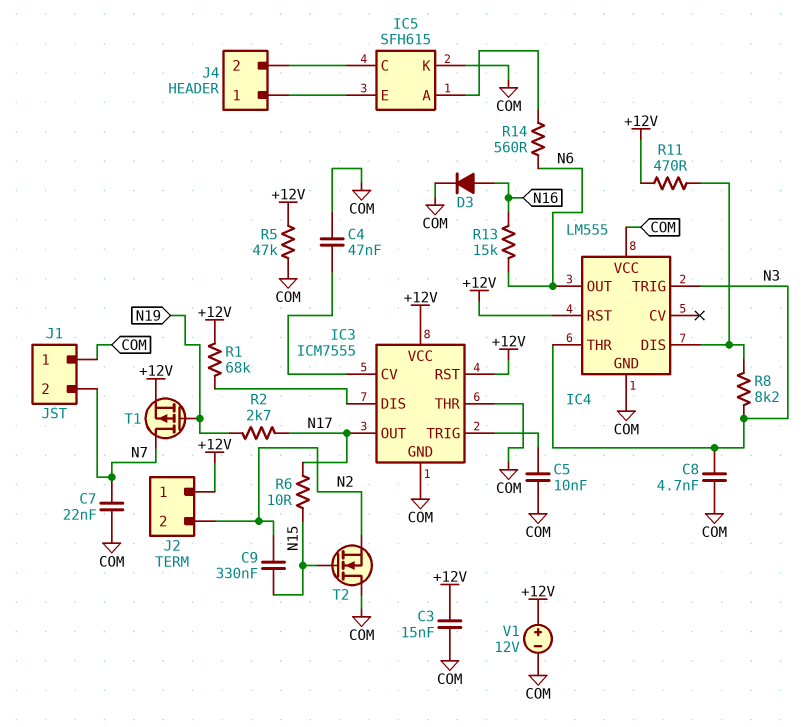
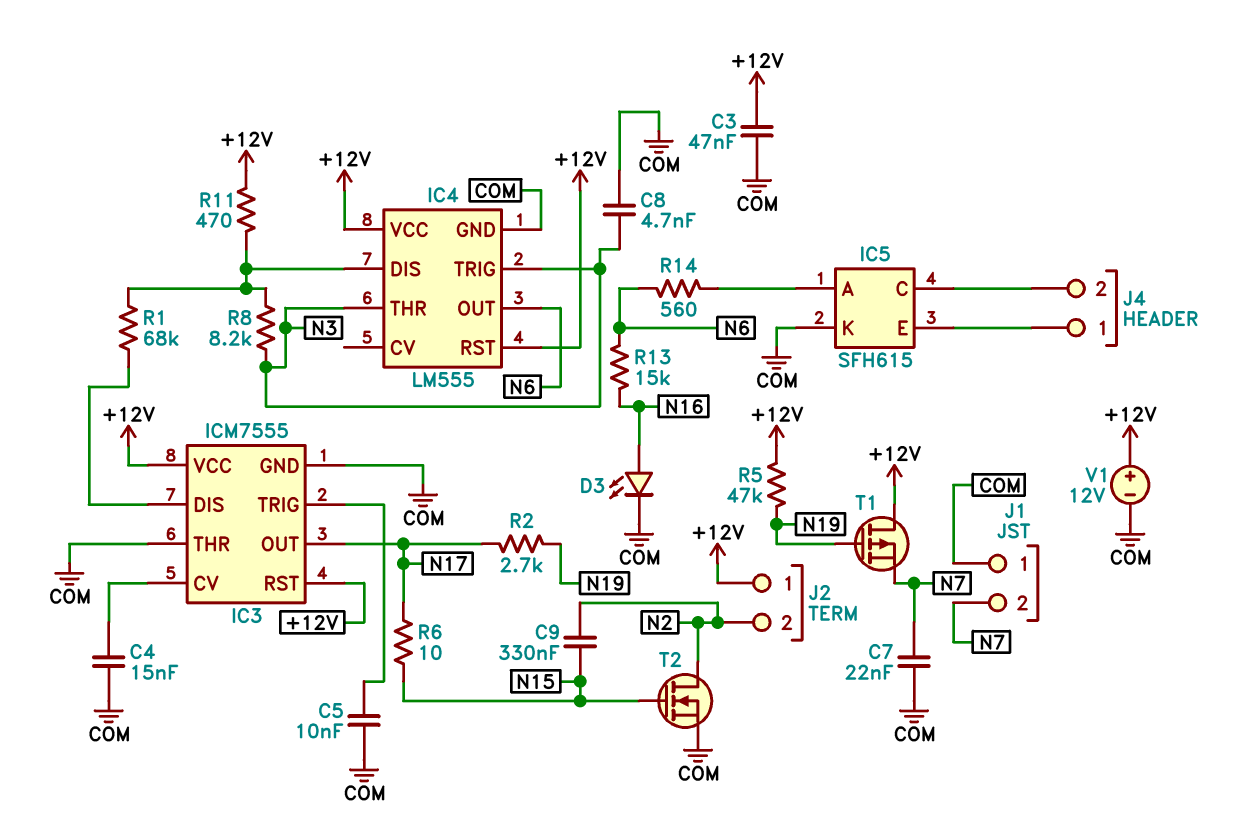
C3: 15nF (+12V, COM) -> 47nF (+12V, COM)
C4: 47nF (COM, IC3/CV) -> 15nF (COM, IC3/CV)
D3: diode (A N16, K COM) -> LED (A N16, K COM)
IC4 pin VCC: COM -> +12V
R1: 68k (+12V, IC3/DIS) -> 68k (IC3/DIS, IC4/DIS)
R5: 47k (+12V, COM) -> 47k (+12V, N19)
T1: PMOS (G N19, D N7, S +12V) -> PMOS (G N19, D +12V, S N7)
T2: NMOS (G N15, D COM, S N2) -> NMOS (G N15, D N2, S COM)

